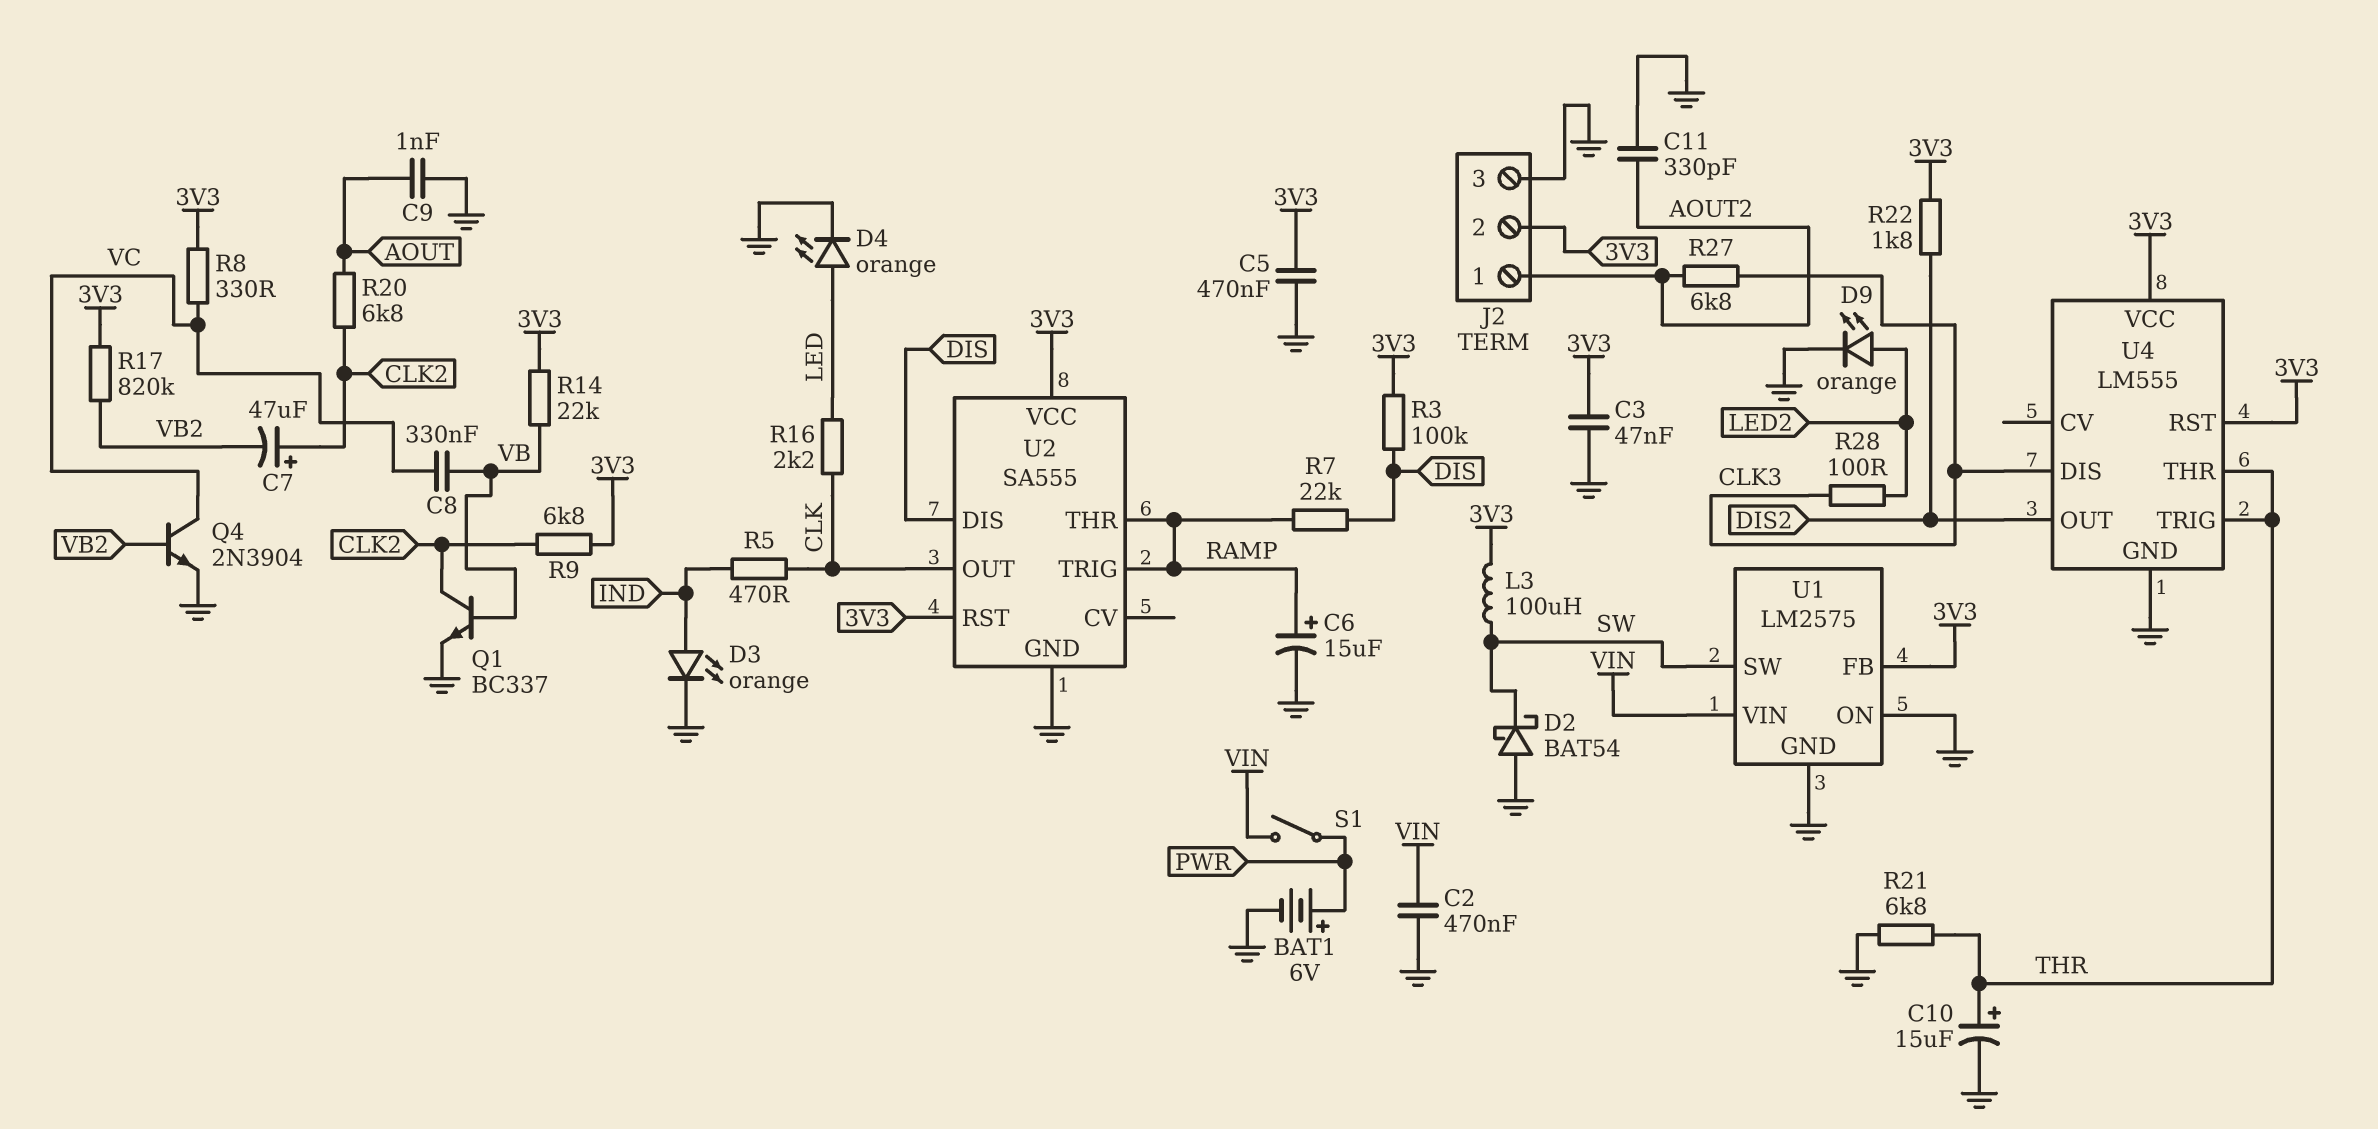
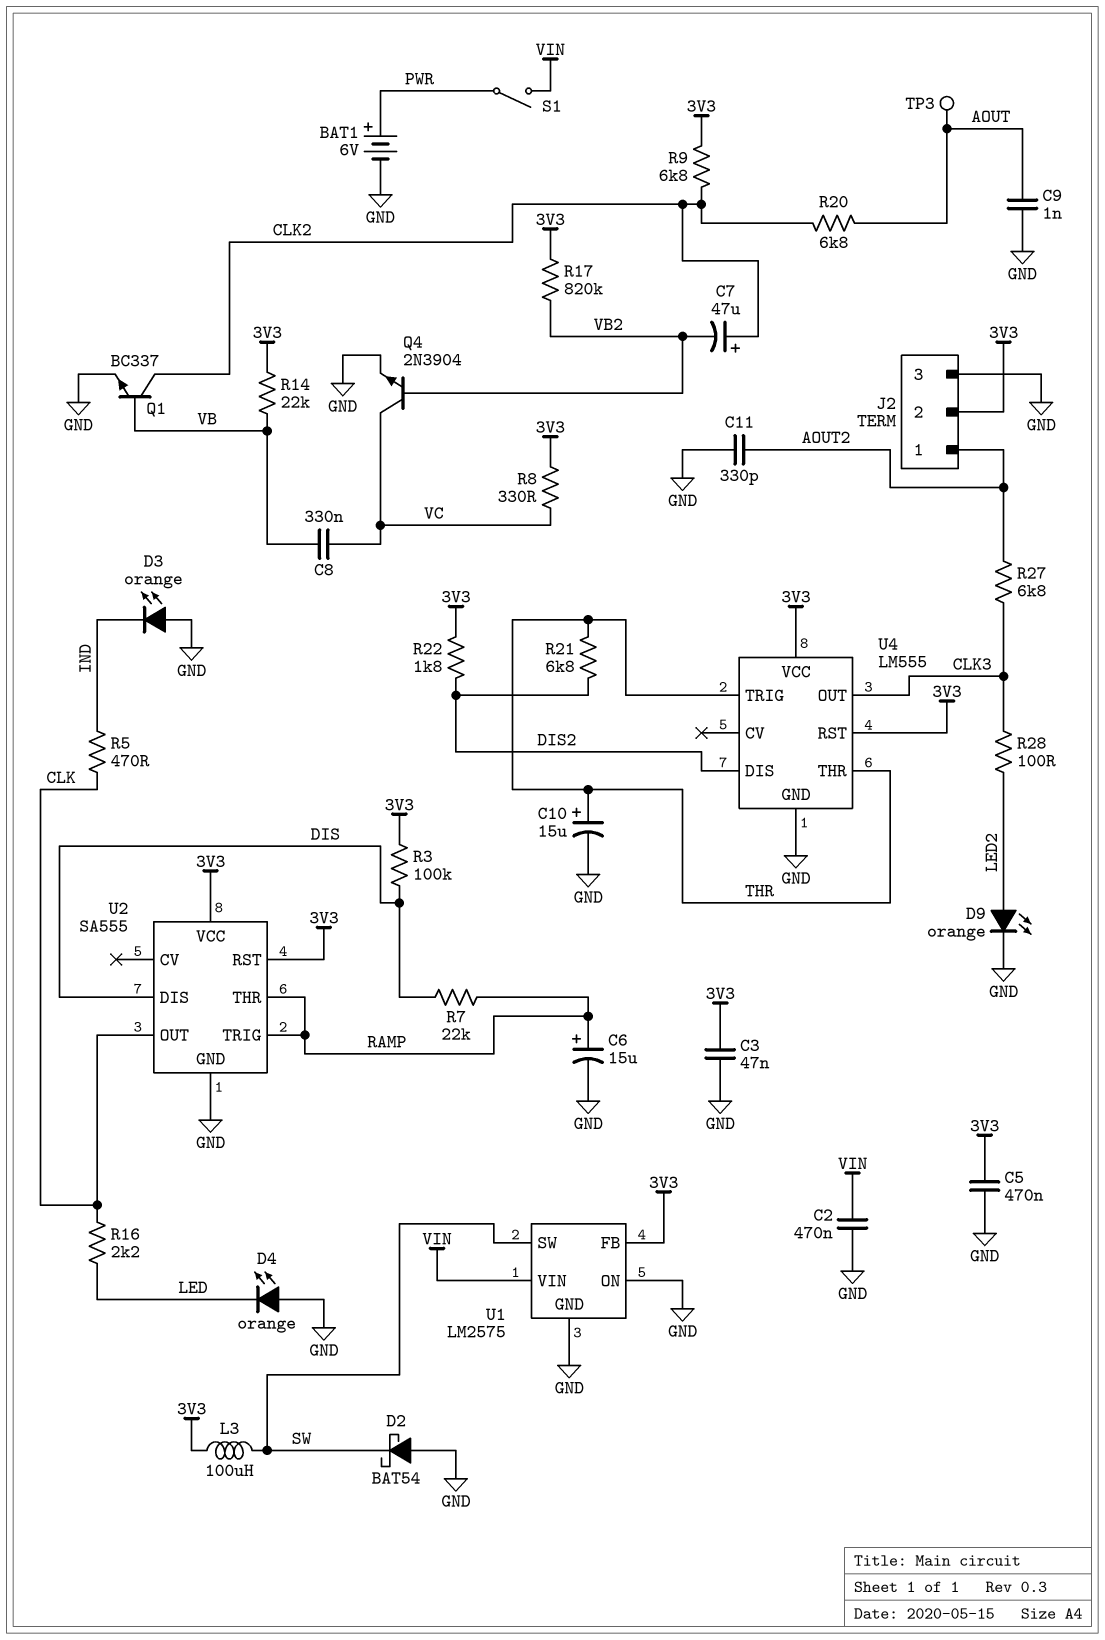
D3: LED orange (A IND, K GND) -> LED orange (A GND, K IND)
D4: LED orange (A LED, K GND) -> LED orange (A GND, K LED)
R21: 6.8k (GND, THR) -> 6.8k (DIS2, THR)
TP3: none -> test point (AOUT)
U4 pin DIS: CLK3 -> DIS2
U4 pin OUT: DIS2 -> CLK3

